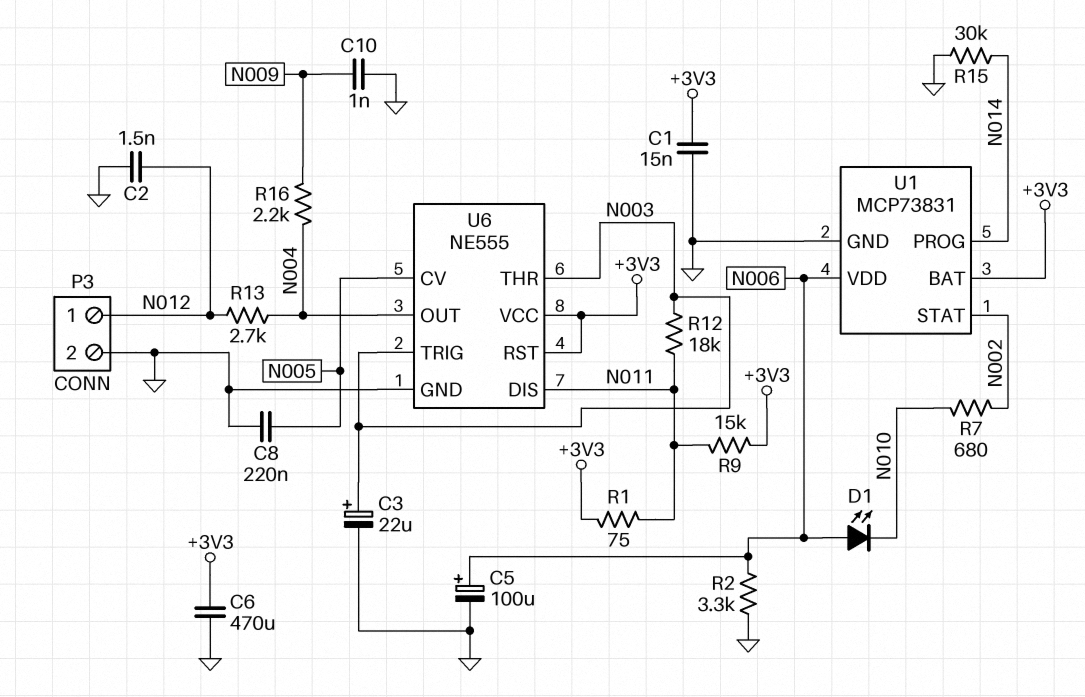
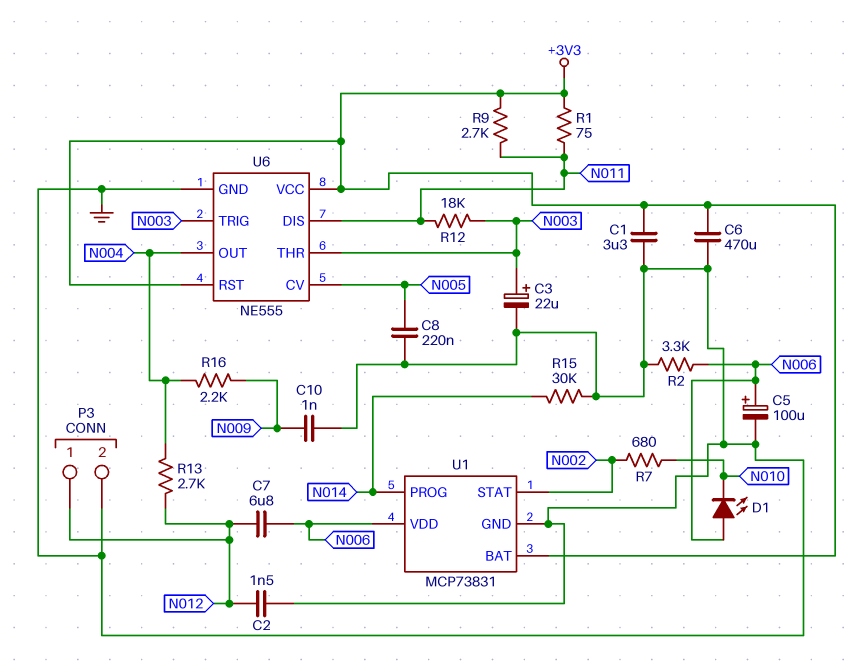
C1: 15nF (+3V3, GND) -> 3.3uF (+3V3, GND)
C7: none -> 6.8uF (N006, N012)
R9: 15k (+3V3, N011) -> 2.7k (+3V3, N011)

